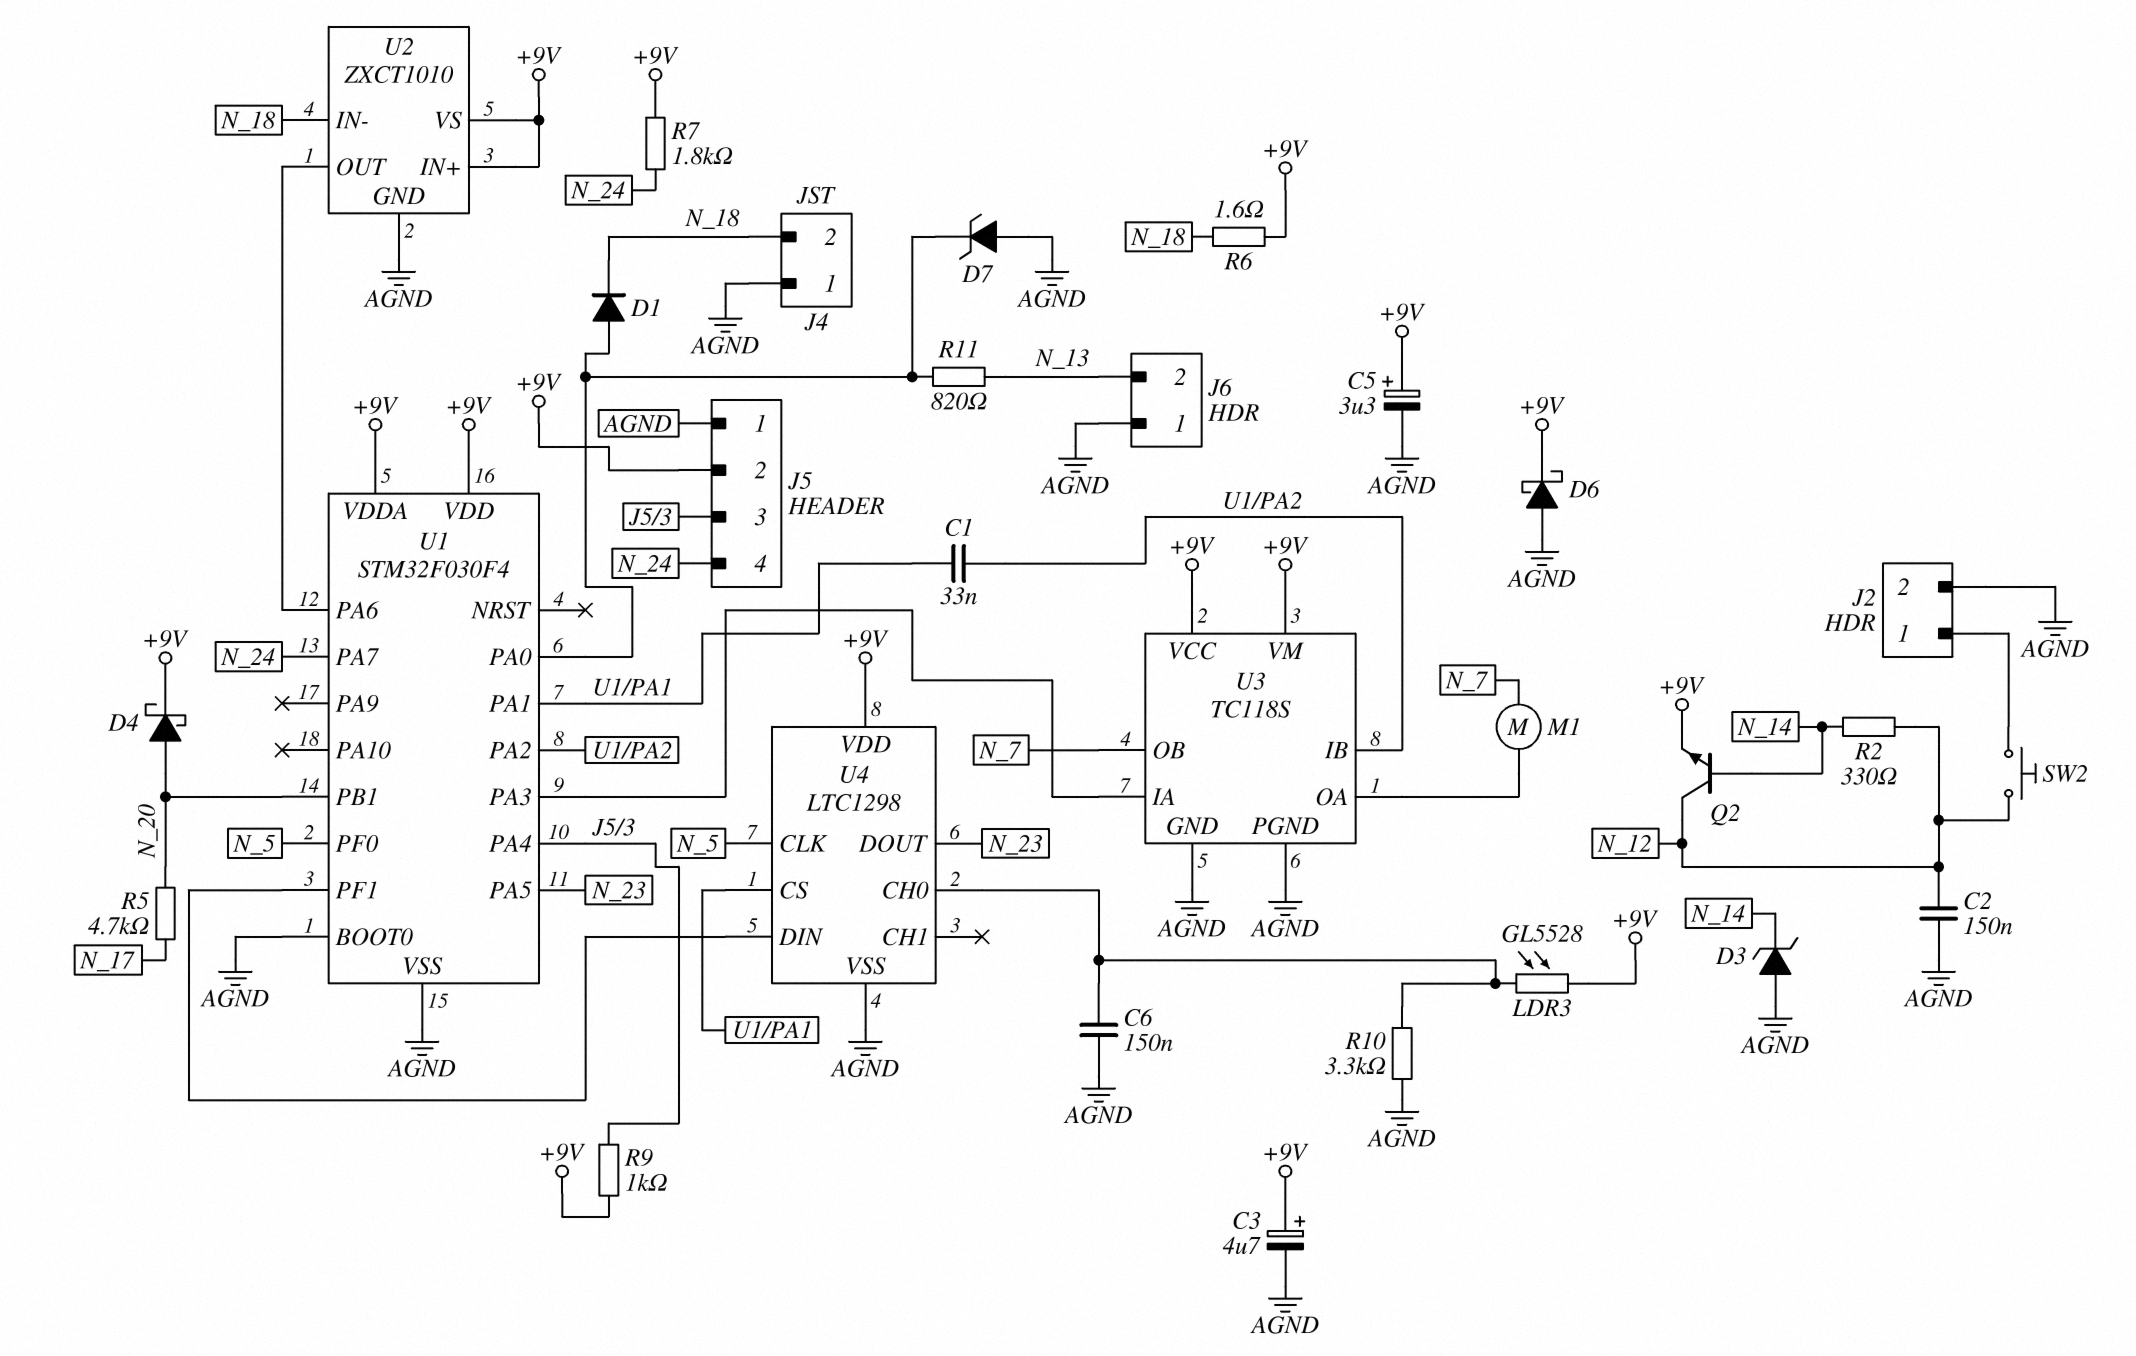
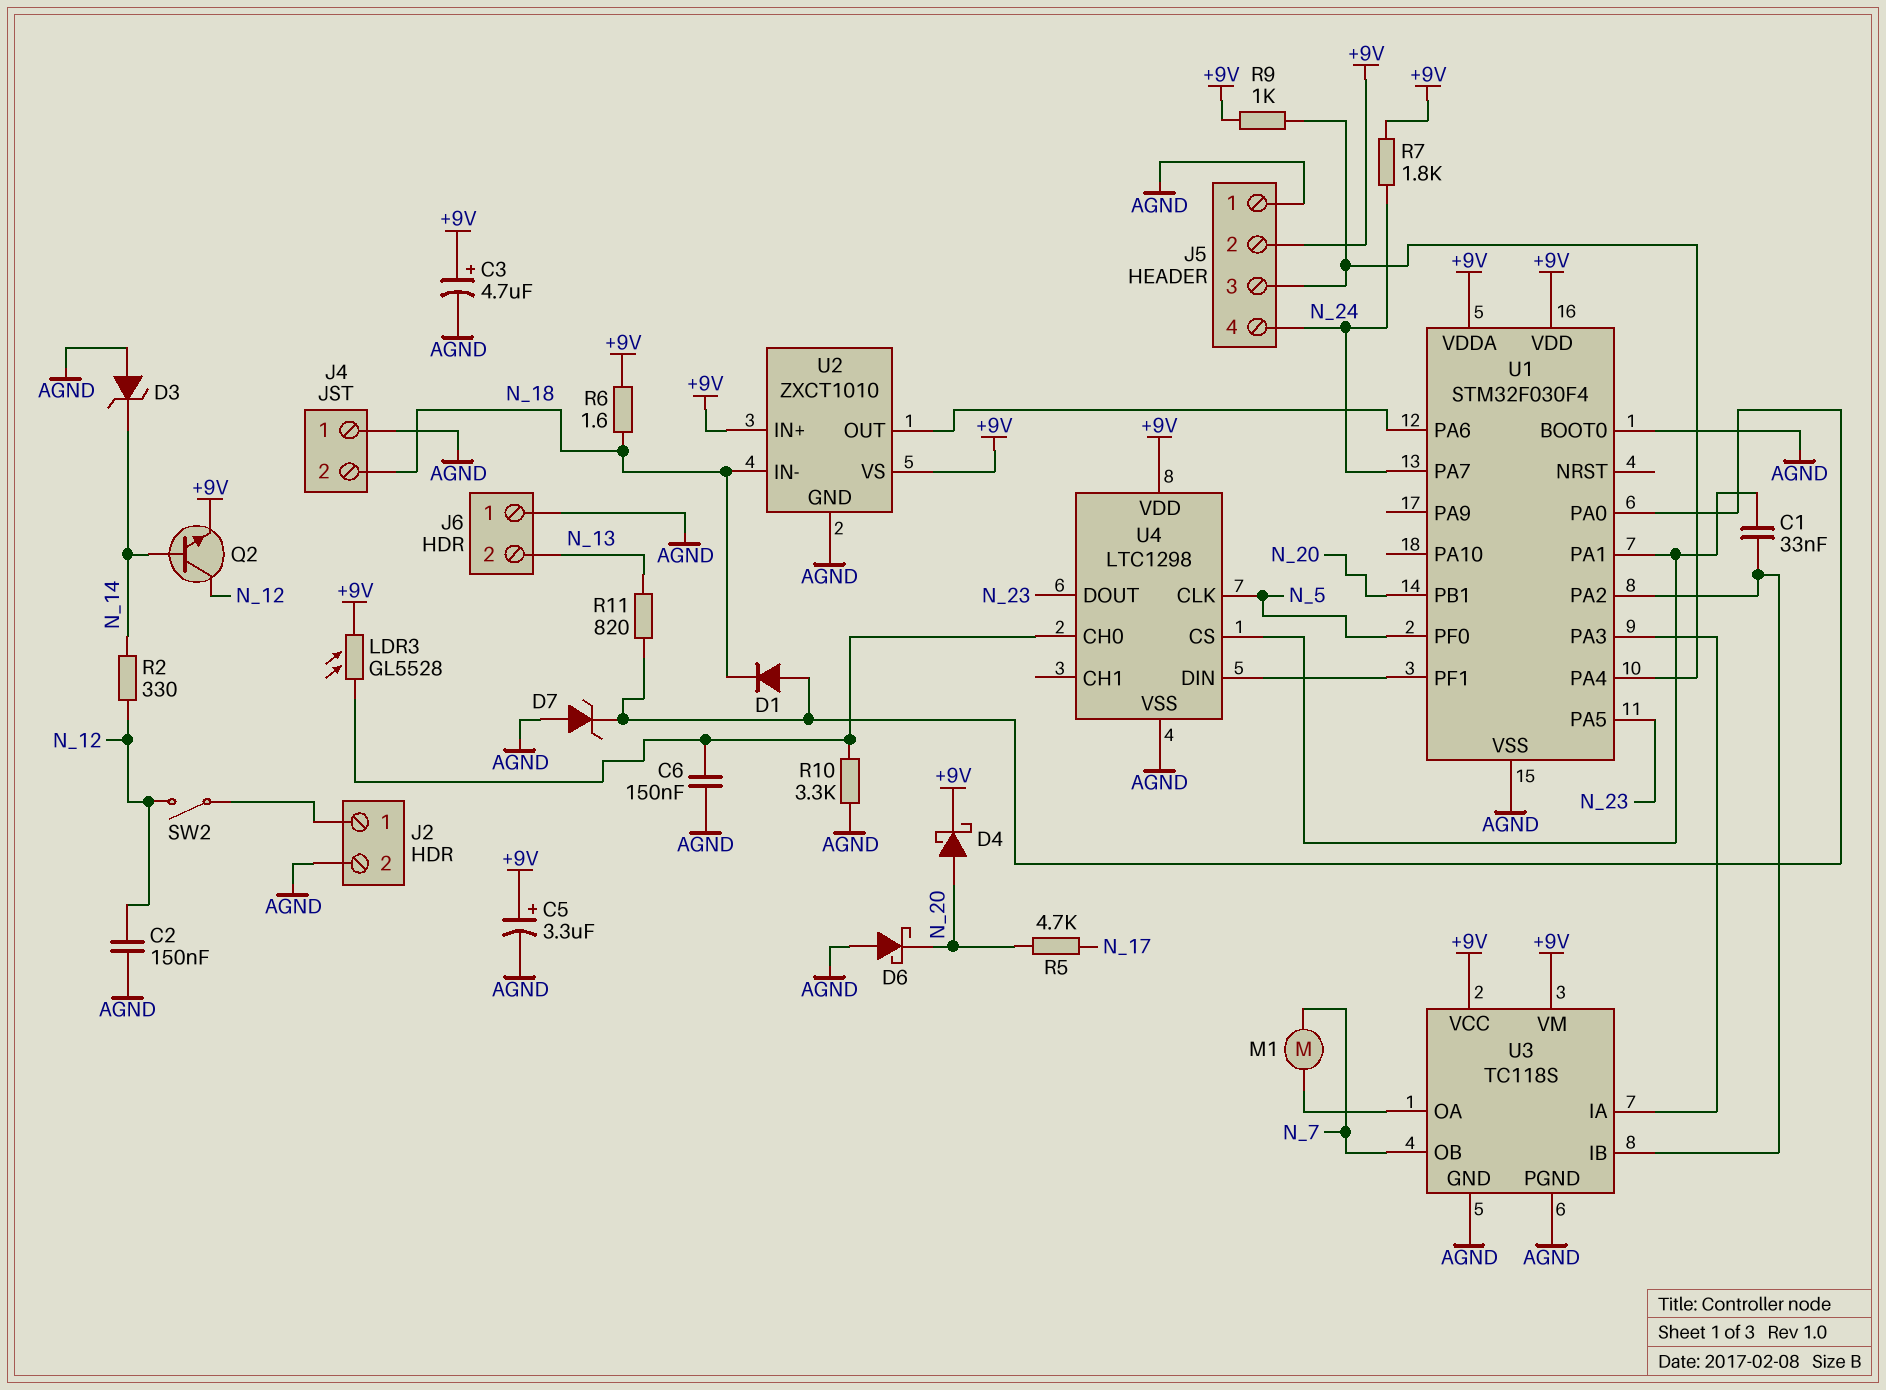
D6: schottky (A AGND, K +9V) -> schottky (A AGND, K N_20)
SW2: button (J2/1, N_12) -> switch (J2/1, N_12)

